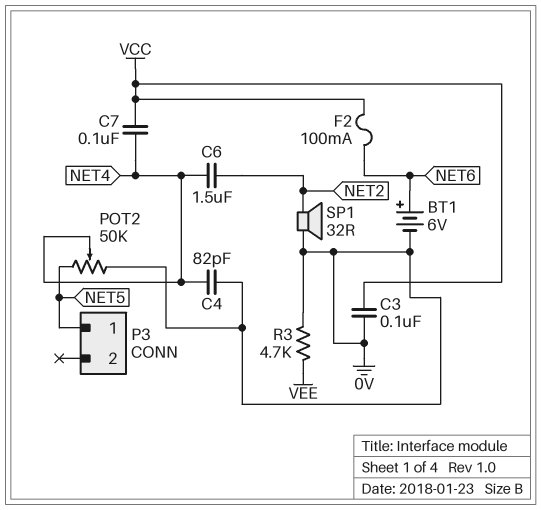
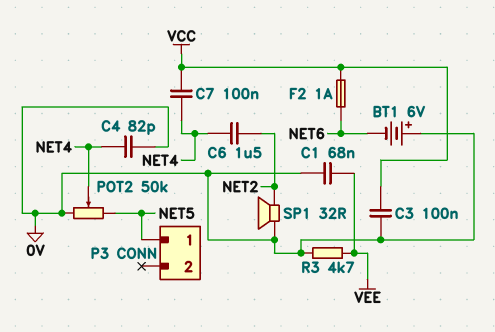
BT1: 6V (plus NET6, minus 0V) -> 6V (plus 0V, minus NET6)
C1: none -> 68nF (0V, VEE)
F2: 100mA (NET6, VCC) -> 1A (NET6, VCC)

